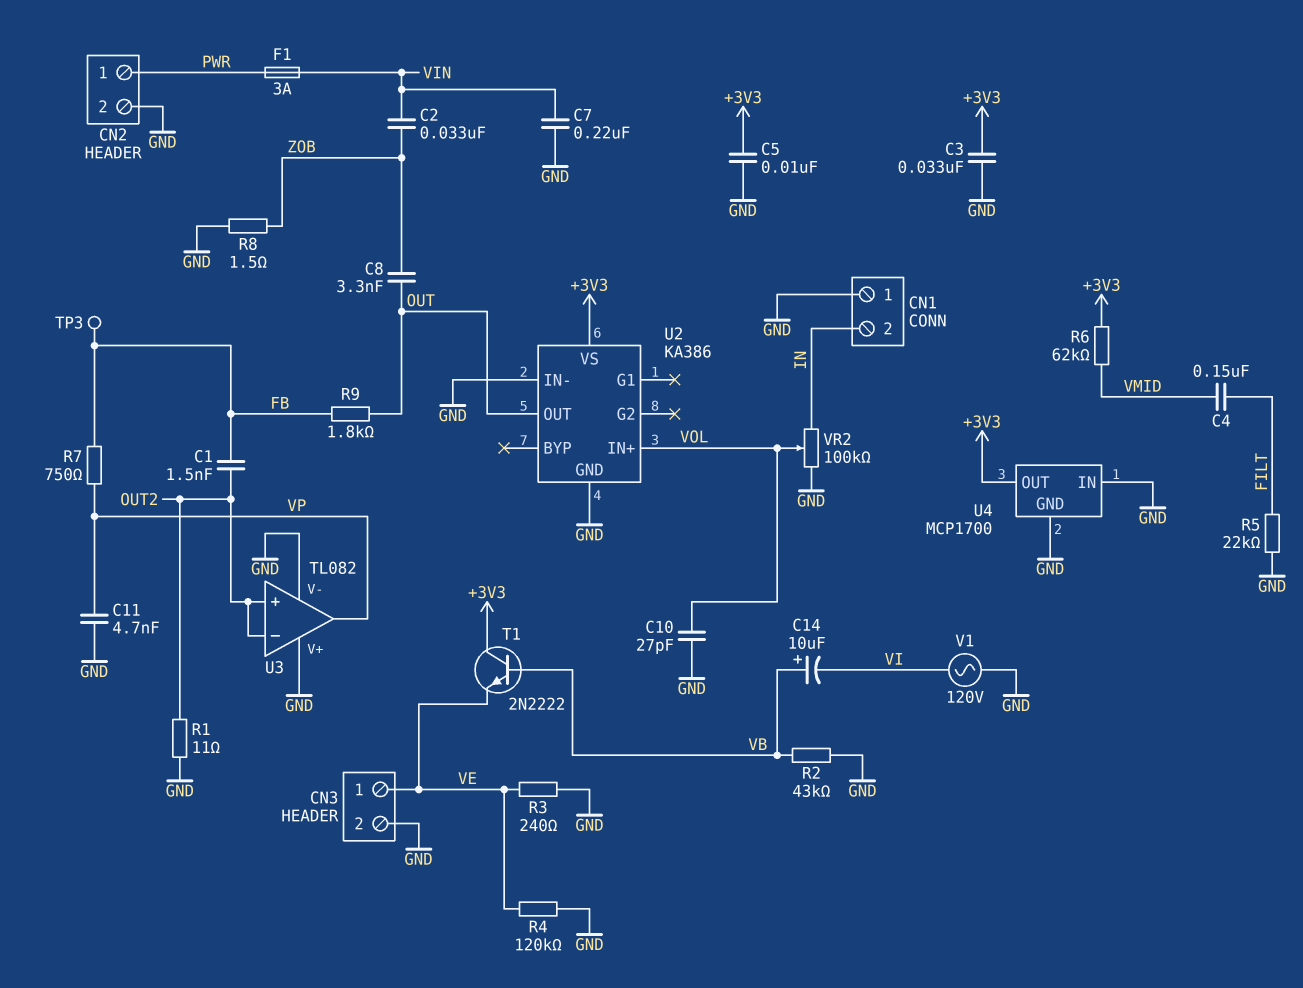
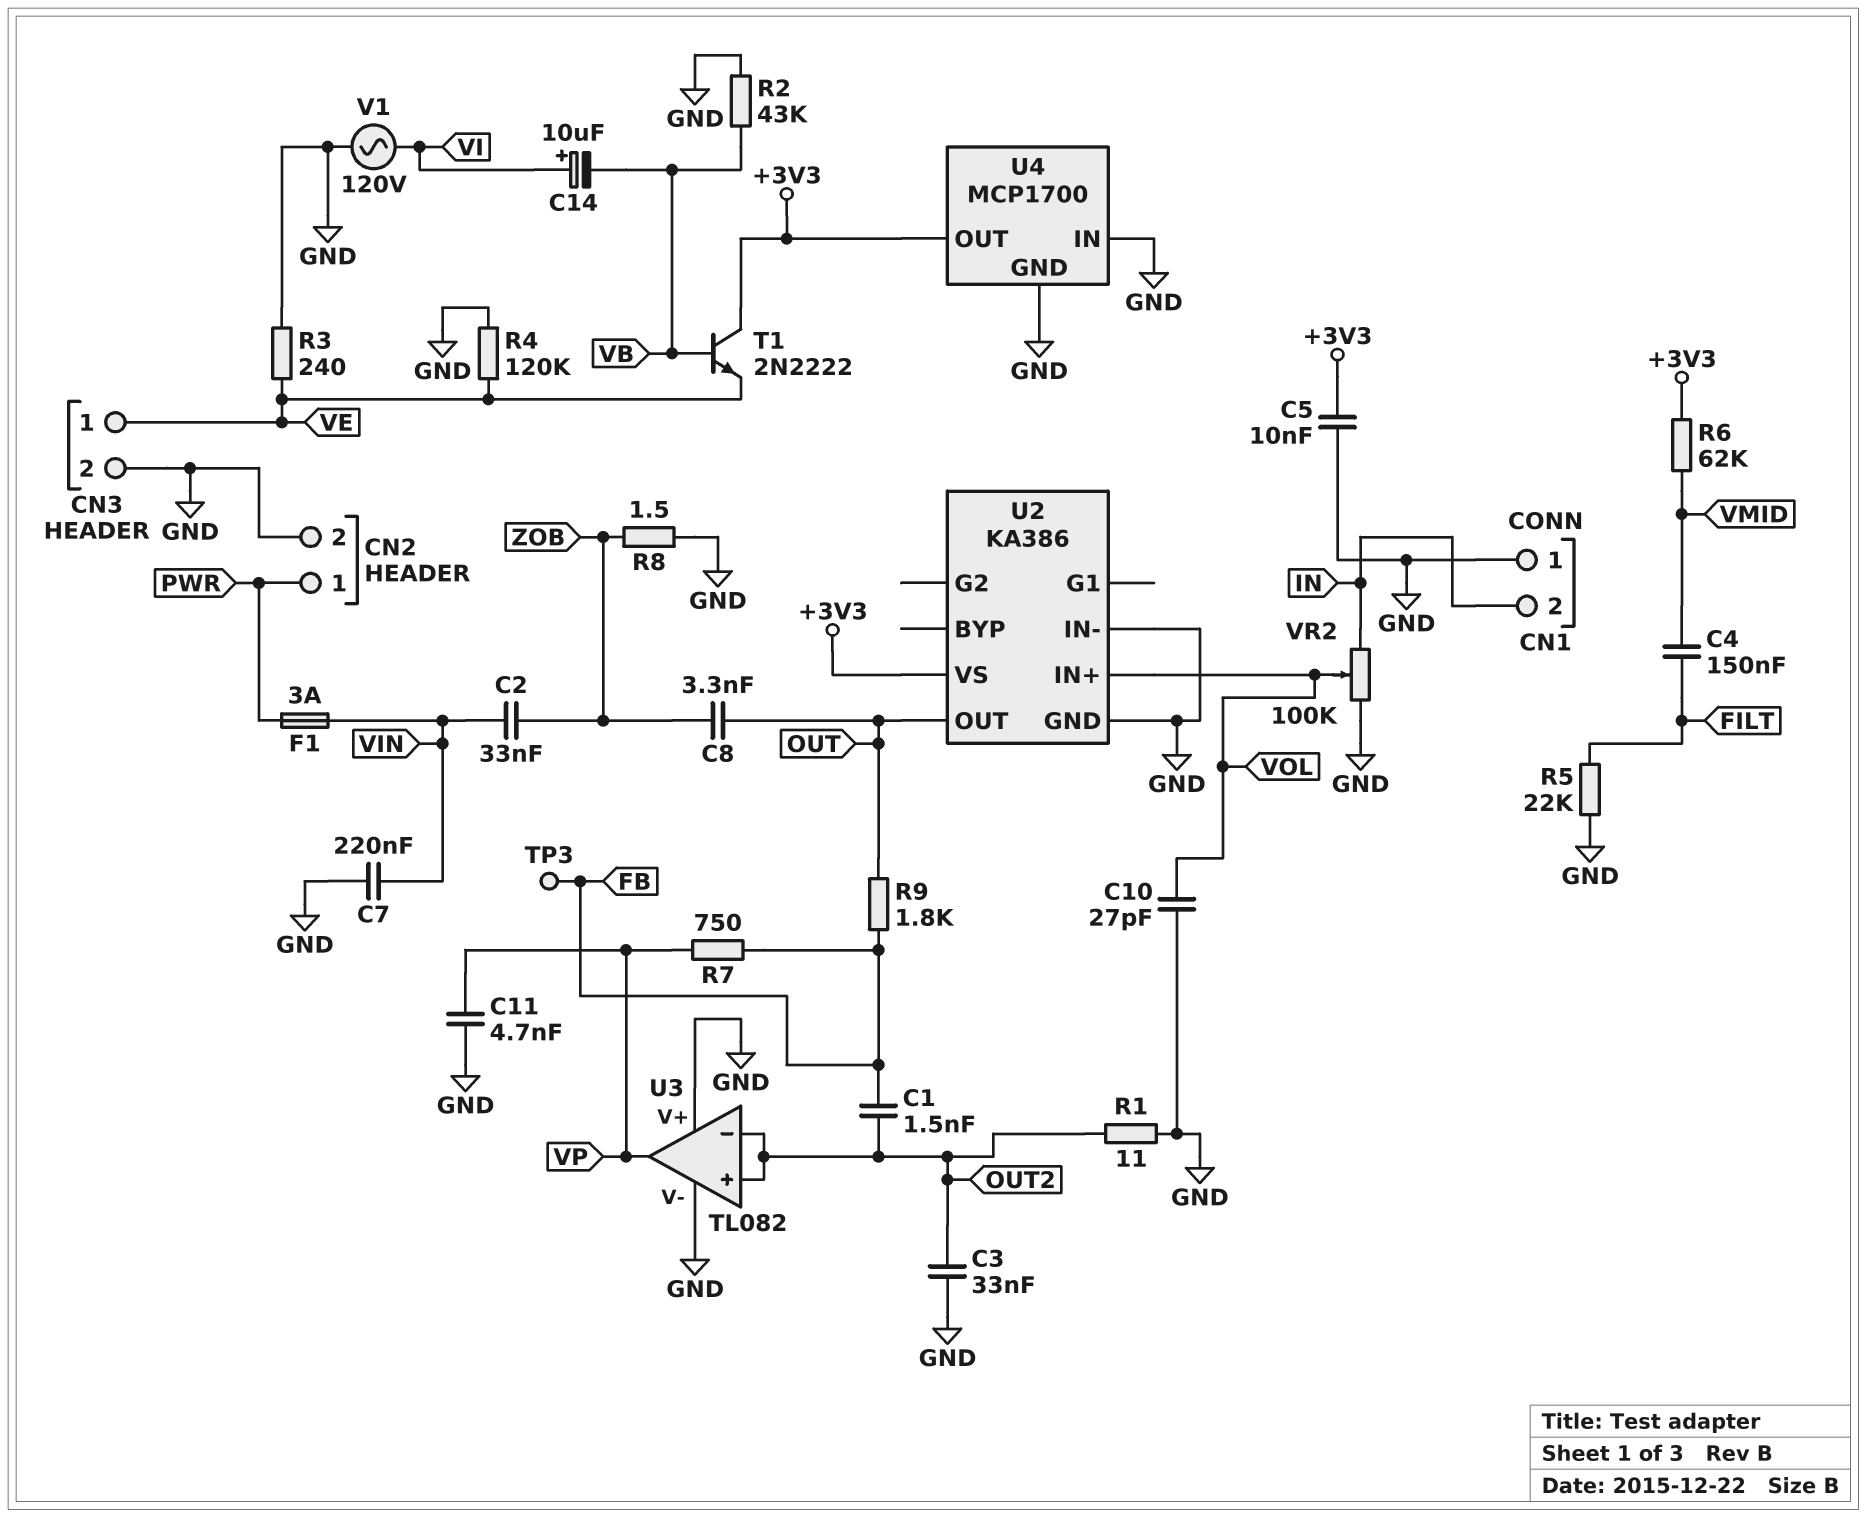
C3: 33nF (+3V3, GND) -> 33nF (GND, OUT2)
C14: 10uF (plus VB, minus VI) -> 10uF (plus VI, minus VB)

